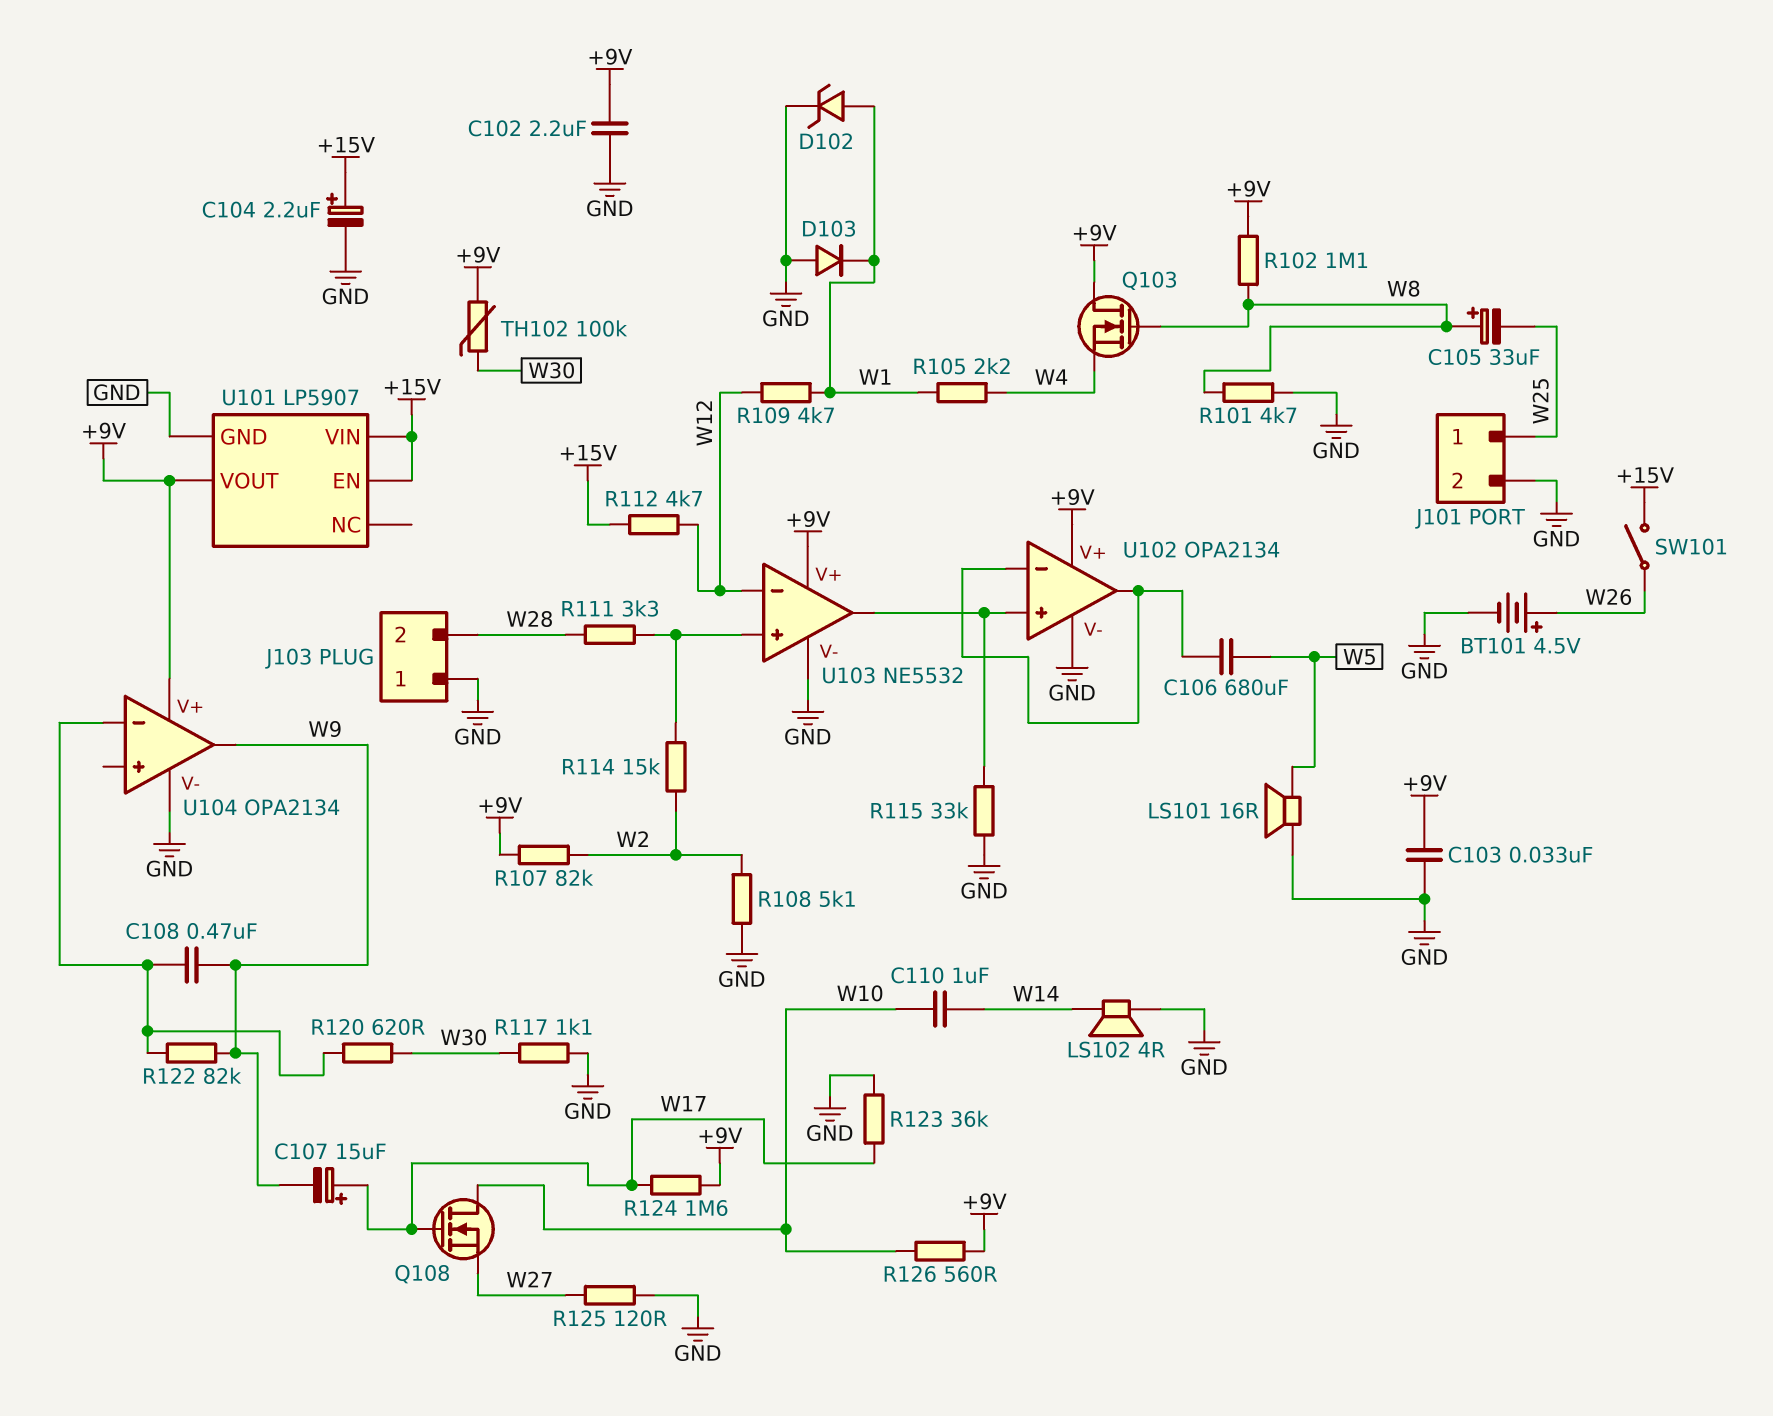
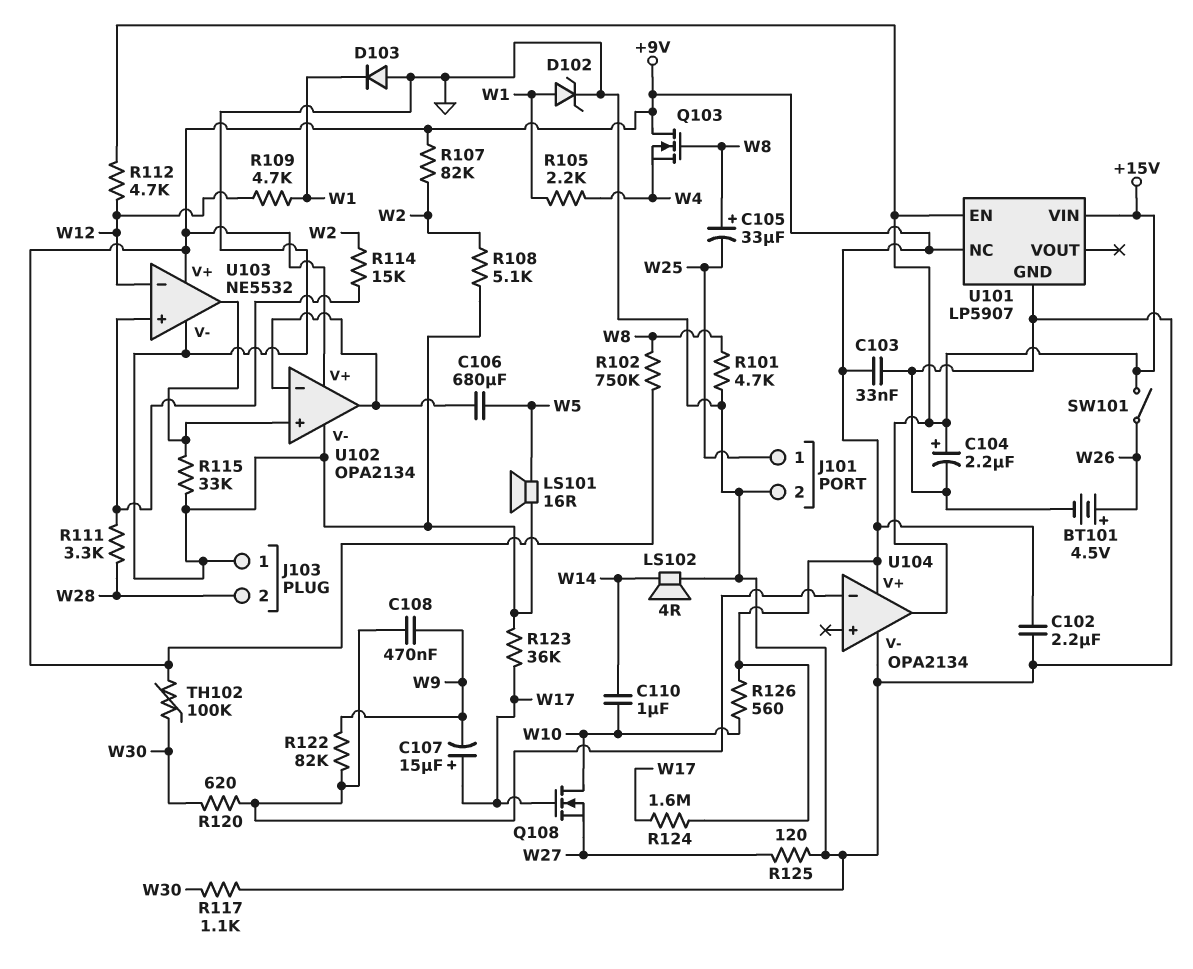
R102: 1.1M (+9V, W8) -> 750k (+9V, W8)
U101 pin NC: none -> +9V
U101 pin VOUT: +9V -> none
U104 pin out: W9 -> +15V

